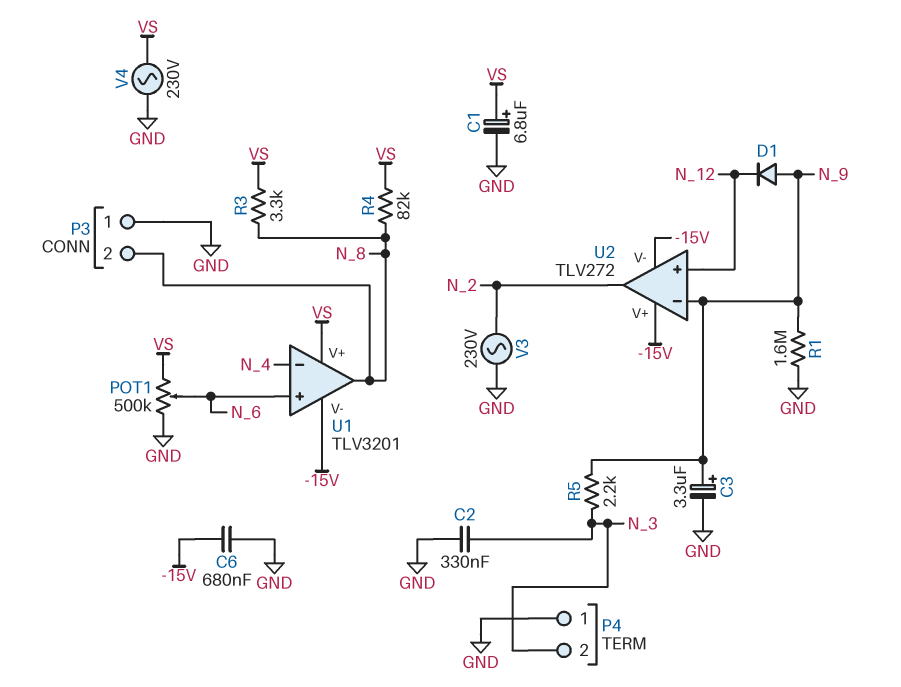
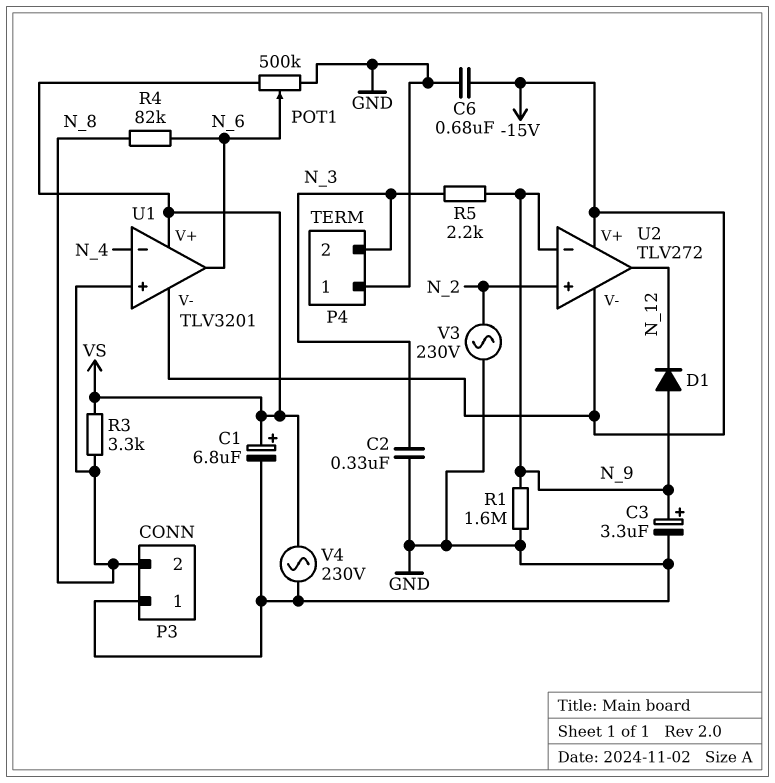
R4: 82k (N_8, VS) -> 82k (N_6, N_8)
U1 pin in+: N_6 -> N_8
U1 pin out: N_8 -> N_6
U2 pin in+: N_12 -> N_2
U2 pin out: N_2 -> N_12

